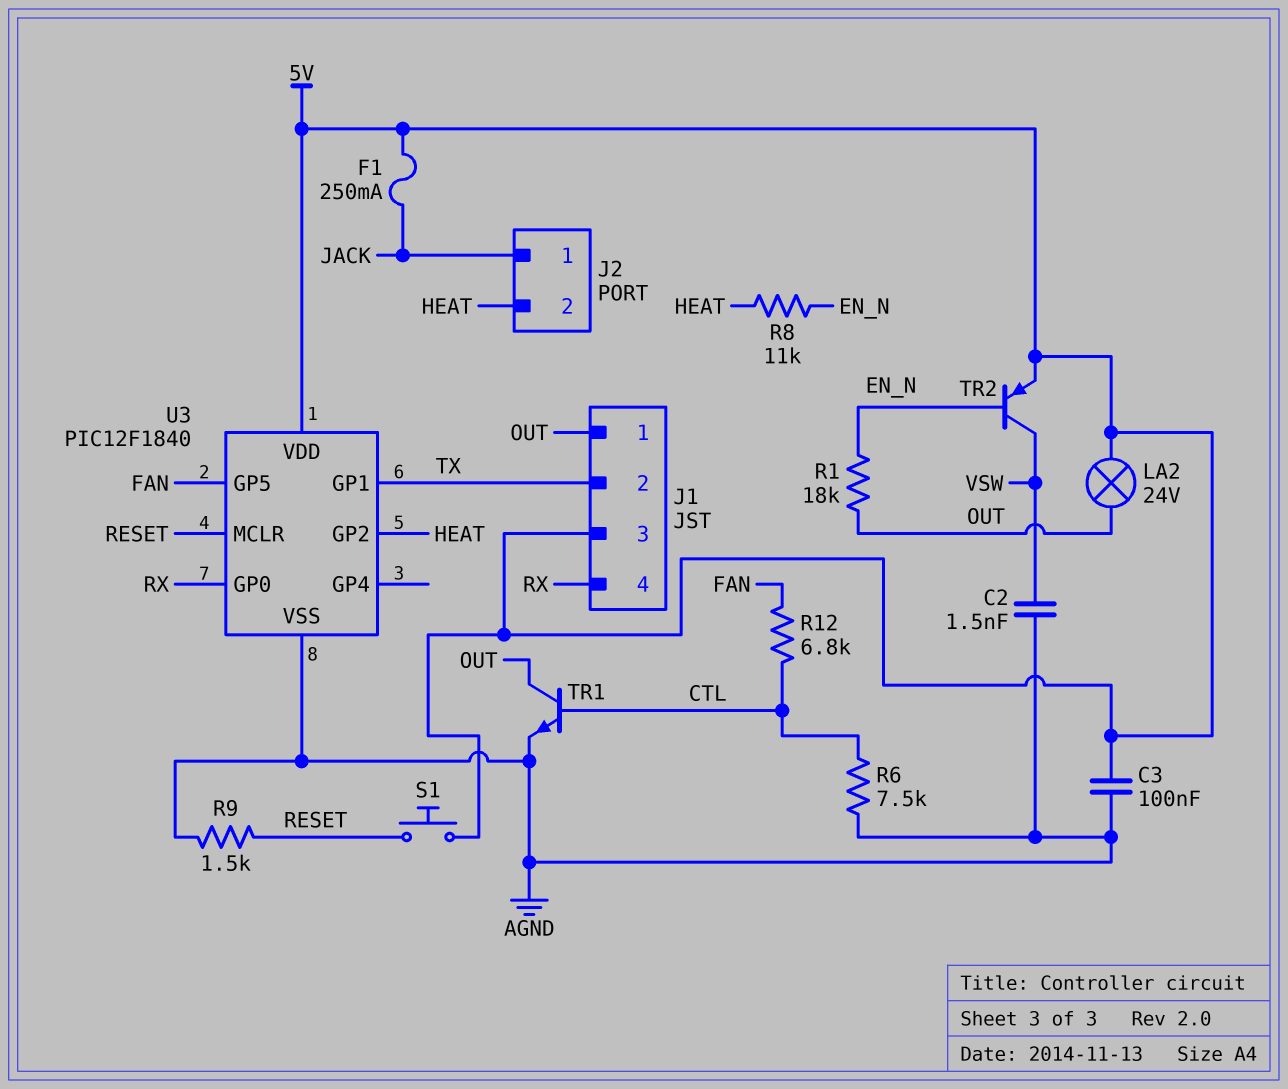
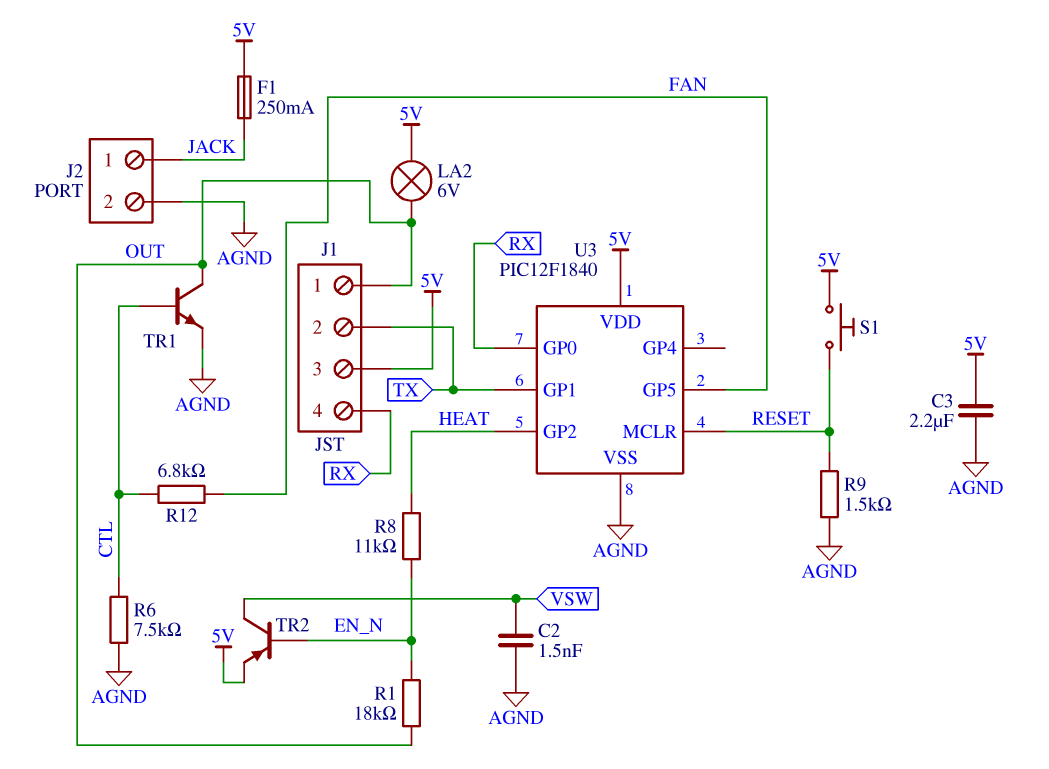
C3: 100nF (5V, AGND) -> 2.2uF (5V, AGND)
J2 pin 2: HEAT -> AGND
LA2: lamp 24V (5V, OUT) -> lamp 6V (5V, OUT)

